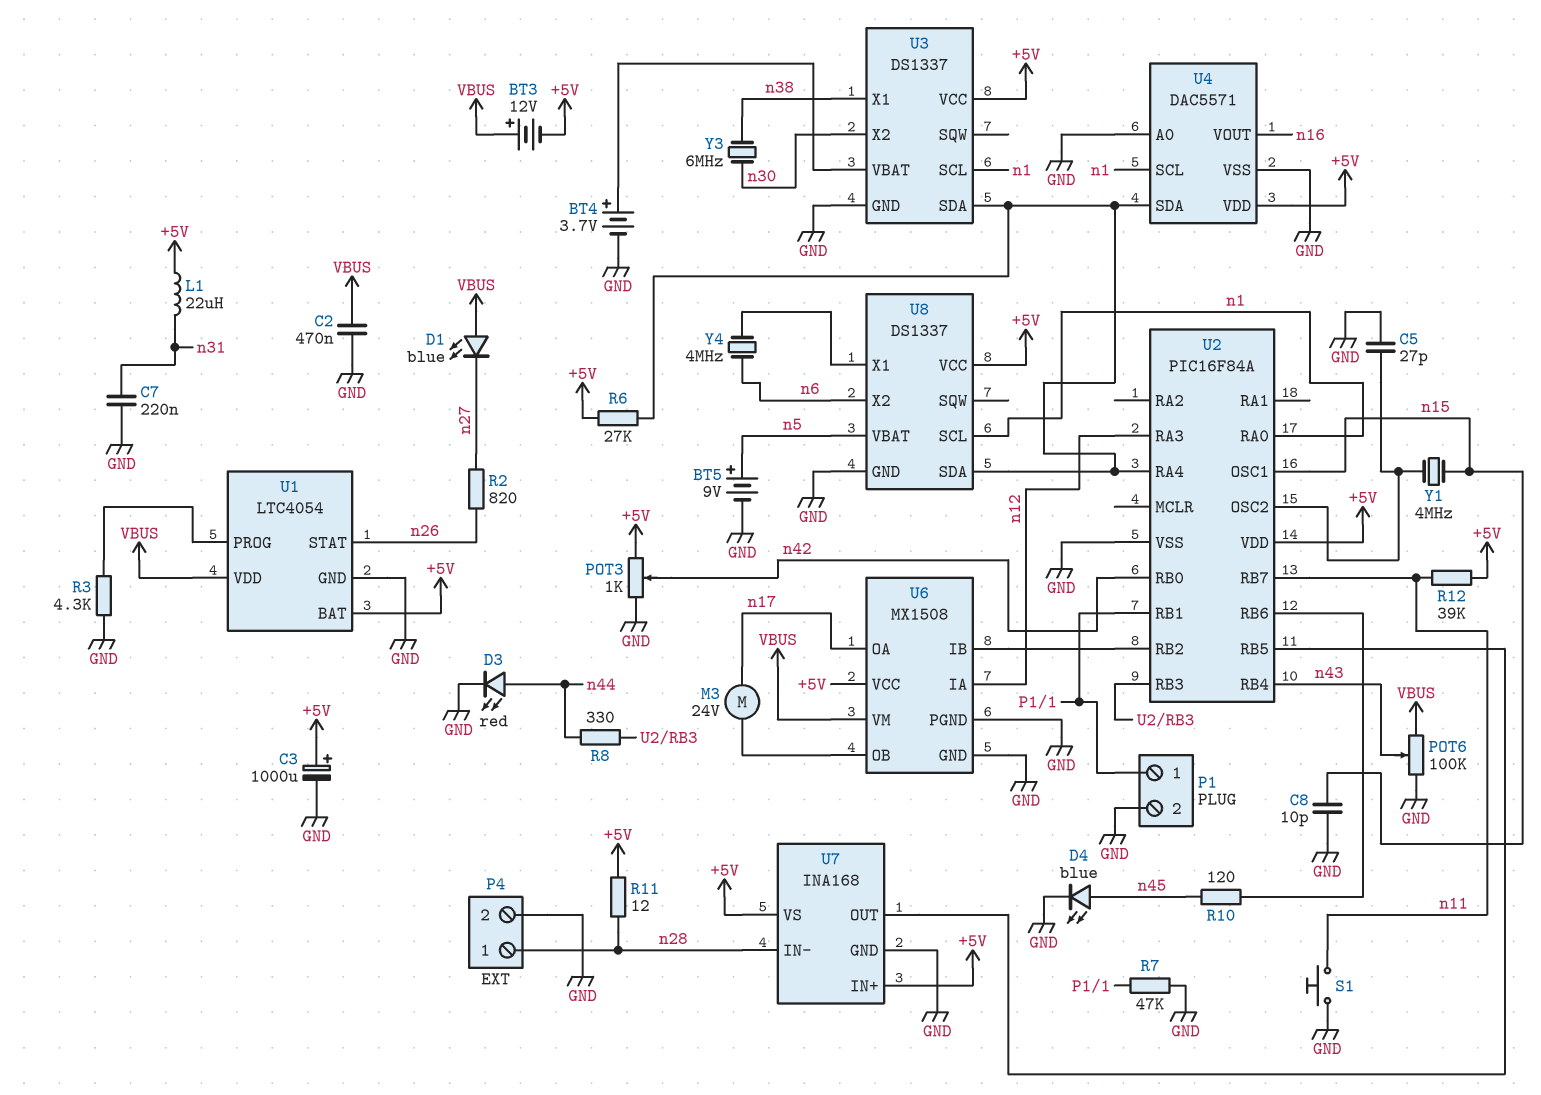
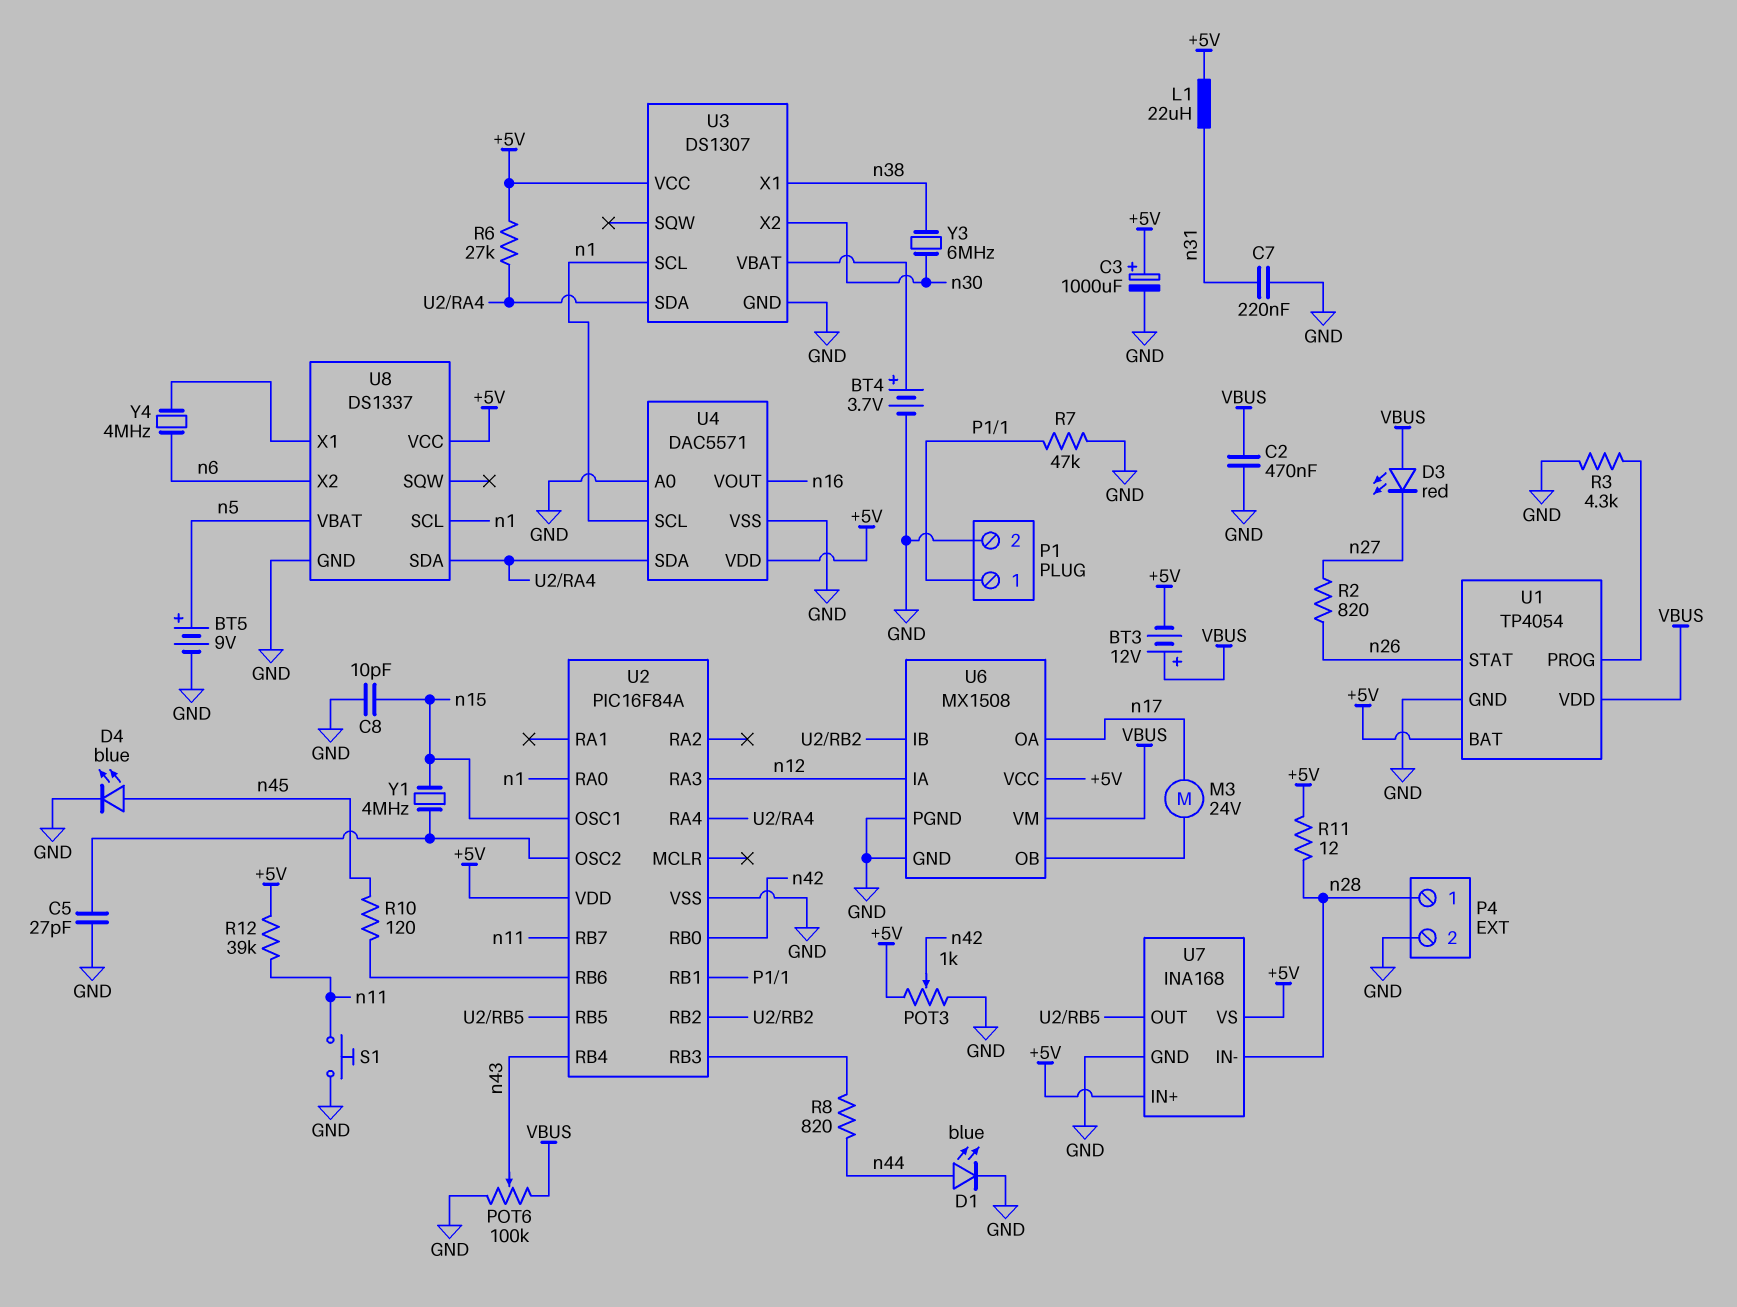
D1: LED blue (A VBUS, K n27) -> LED blue (A n44, K GND)
D3: LED red (A n44, K GND) -> LED red (A VBUS, K n27)
R8: 330 (U2/RB3, n44) -> 820 (U2/RB3, n44)
U1: LTC4054 -> TP4054
U3: DS1337 -> DS1307

